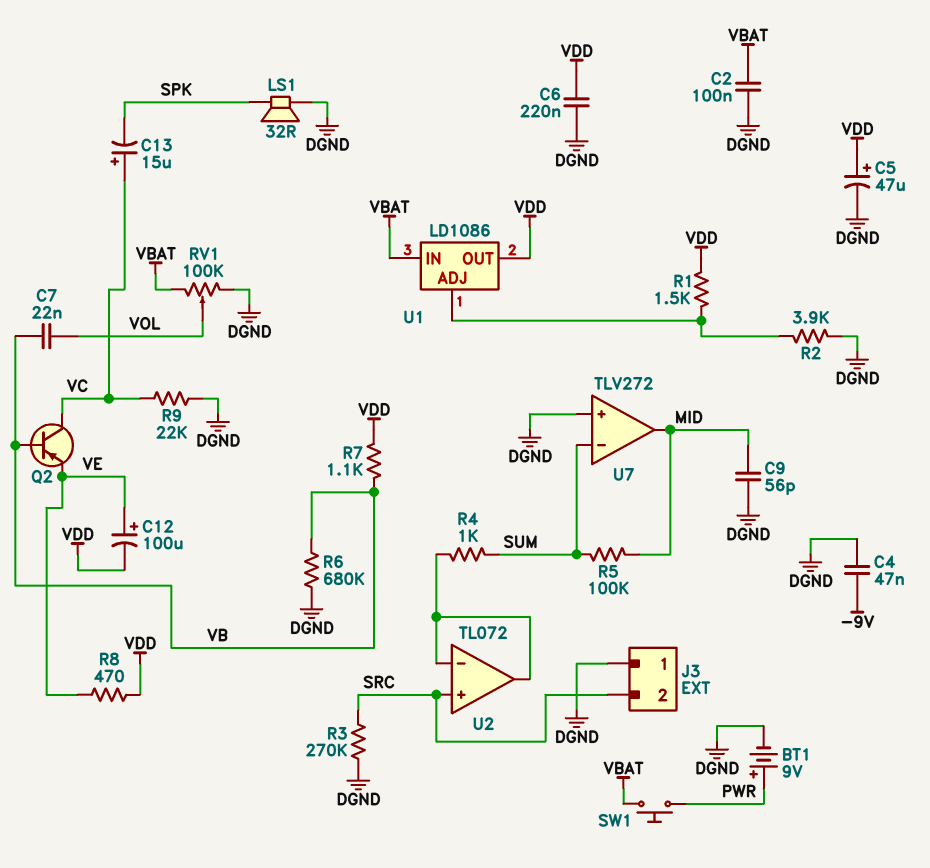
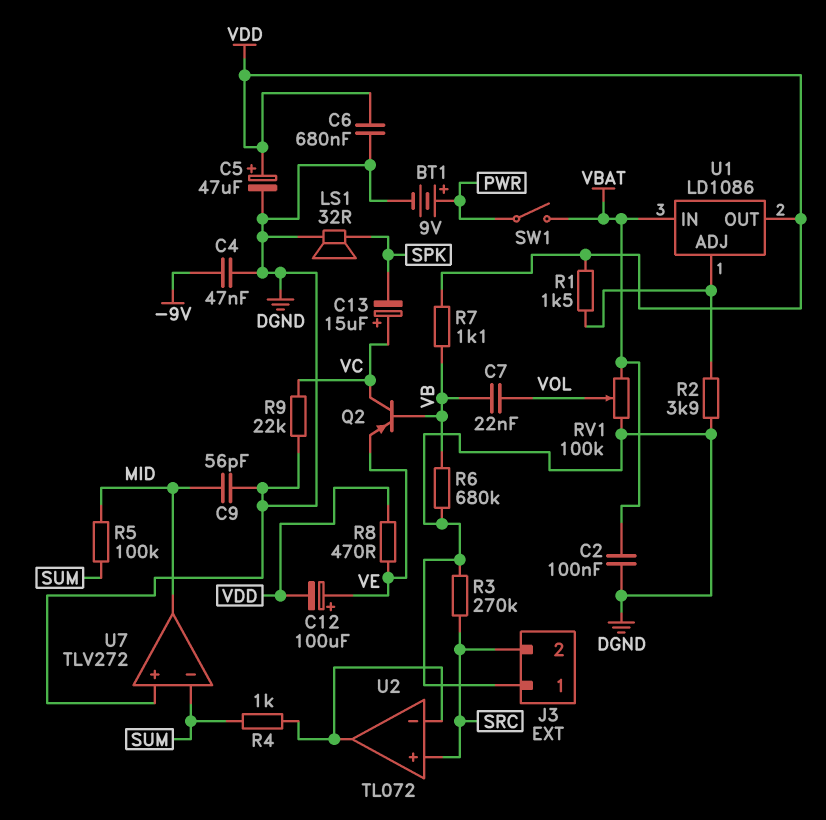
C6: 220nF (DGND, VDD) -> 680nF (DGND, VDD)
SW1: button (PWR, VBAT) -> switch (PWR, VBAT)

